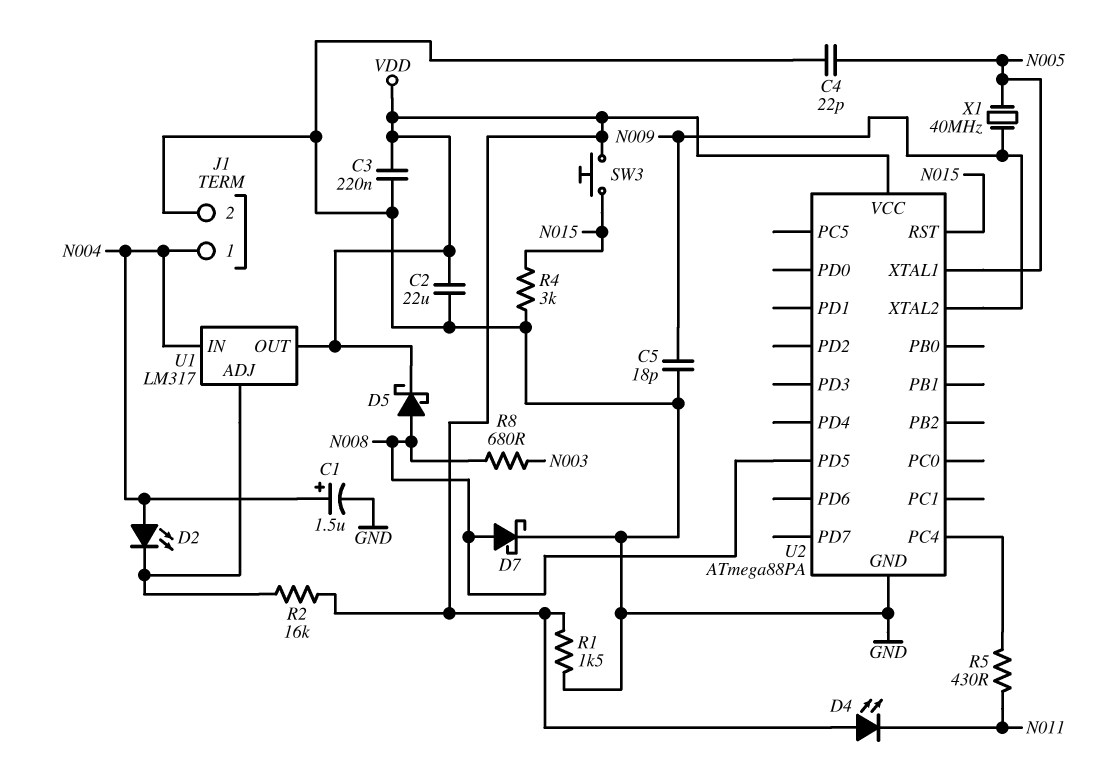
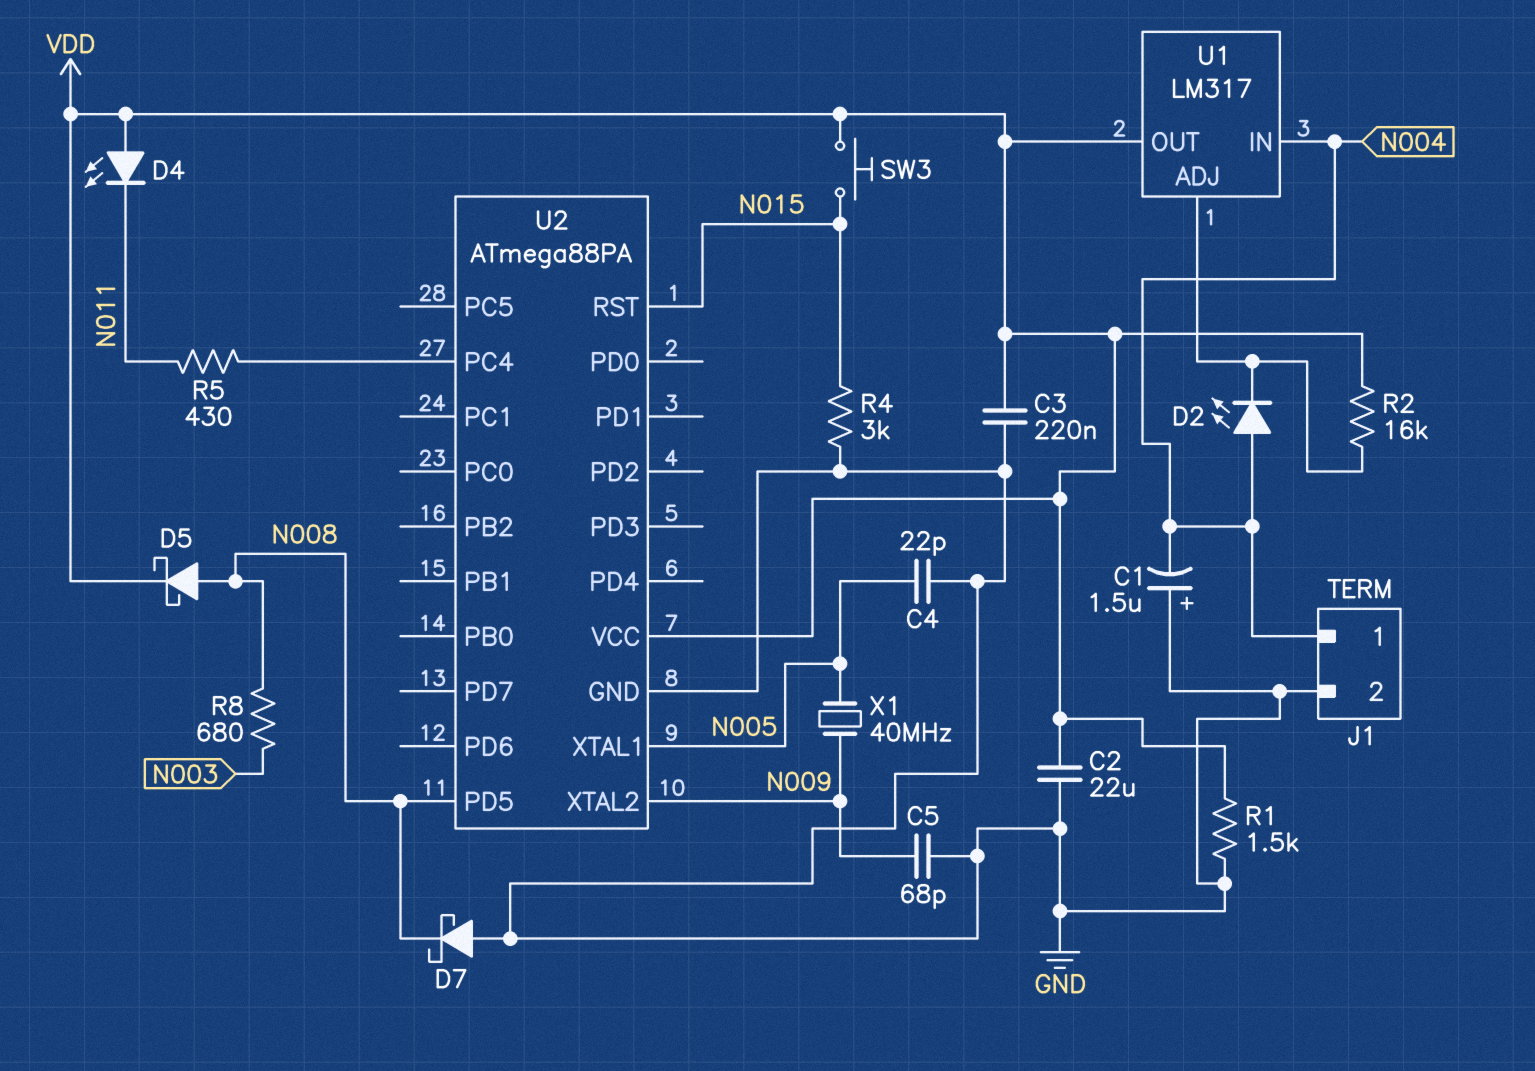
C1: 1.5uF (plus N004, minus GND) -> 1.5uF (plus GND, minus N004)
C5: 18pF (GND, N009) -> 68pF (GND, N009)
D7: schottky (A N008, K GND) -> schottky (A GND, K N008)

